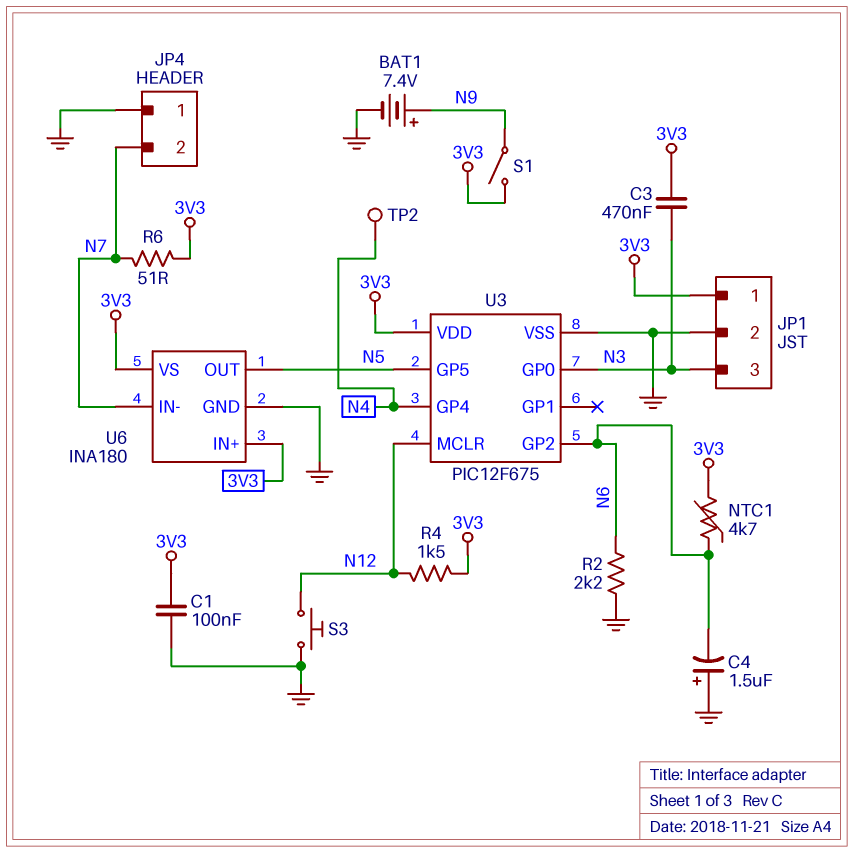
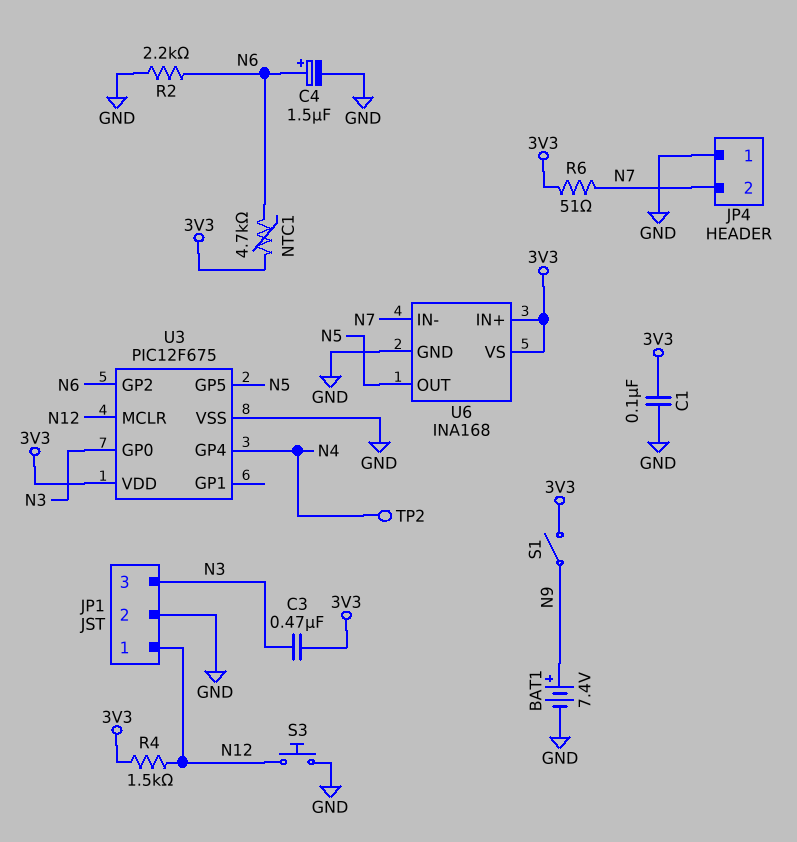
C4: 1.5uF (plus GND, minus N6) -> 1.5uF (plus N6, minus GND)
JP1 pin 1: 3V3 -> N12
U6: INA180 -> INA168

